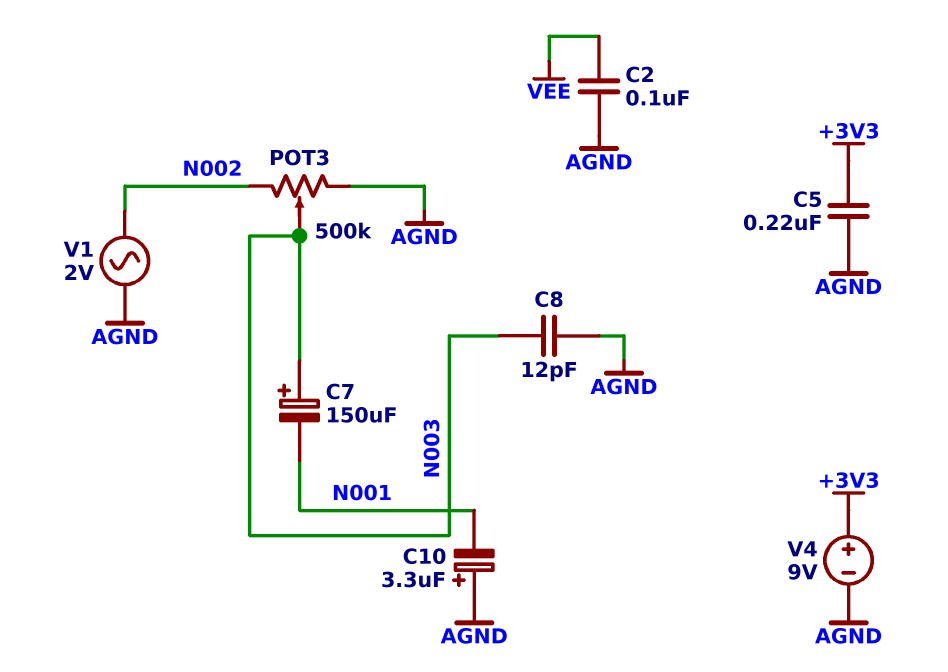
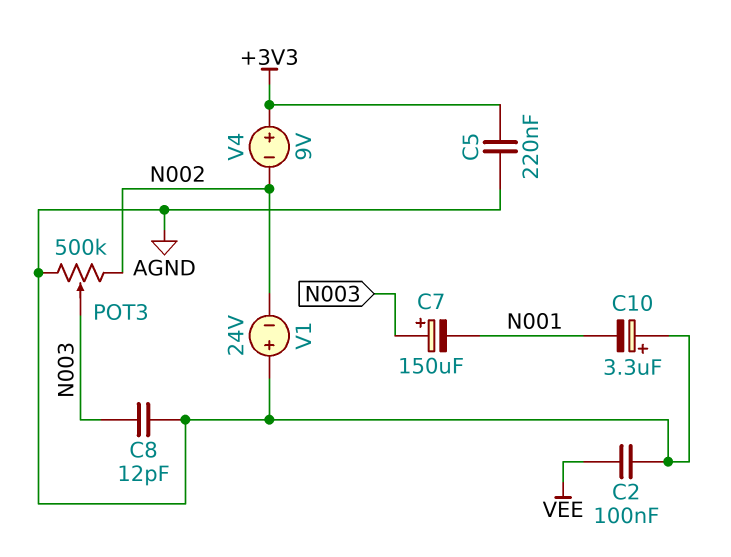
V1: AC 2V (AGND, N002) -> 24V (plus AGND, minus N002)
V4: 9V (plus +3V3, minus AGND) -> 9V (plus +3V3, minus N002)

